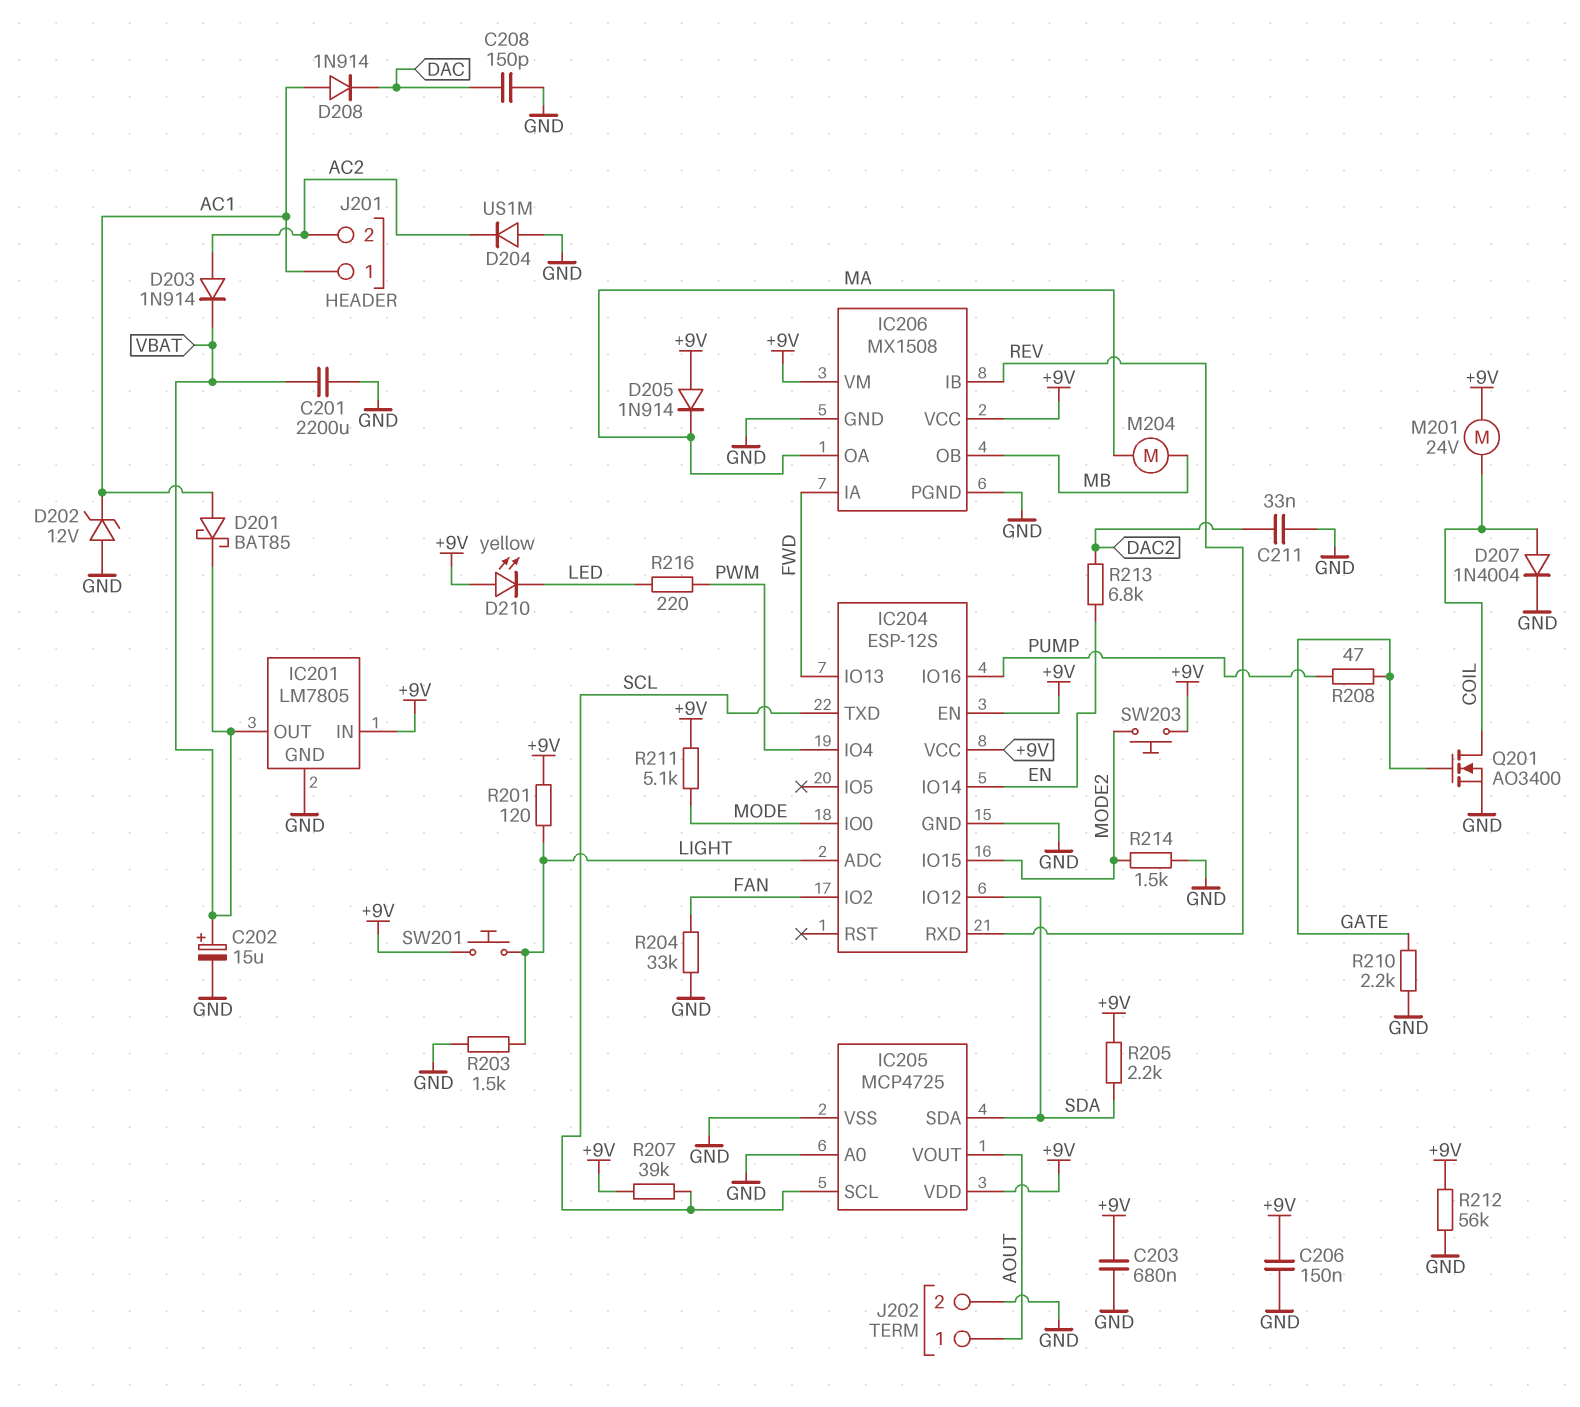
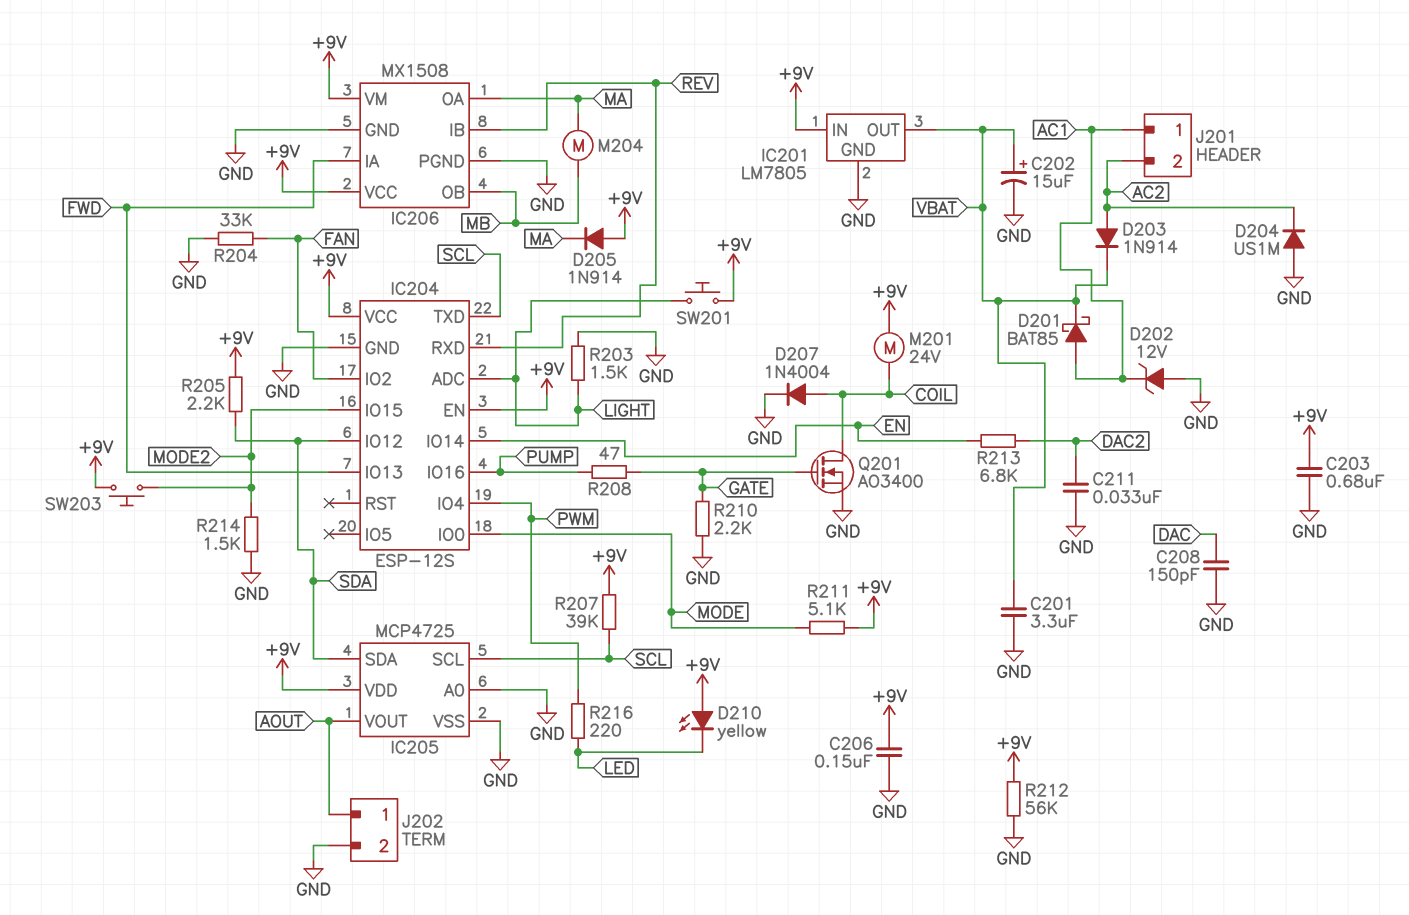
C201: 2200uF (GND, VBAT) -> 3.3uF (GND, VBAT)
D208: diode 1N914 (A AC1, K DAC) -> none
R201: 120 (+9V, LIGHT) -> none

